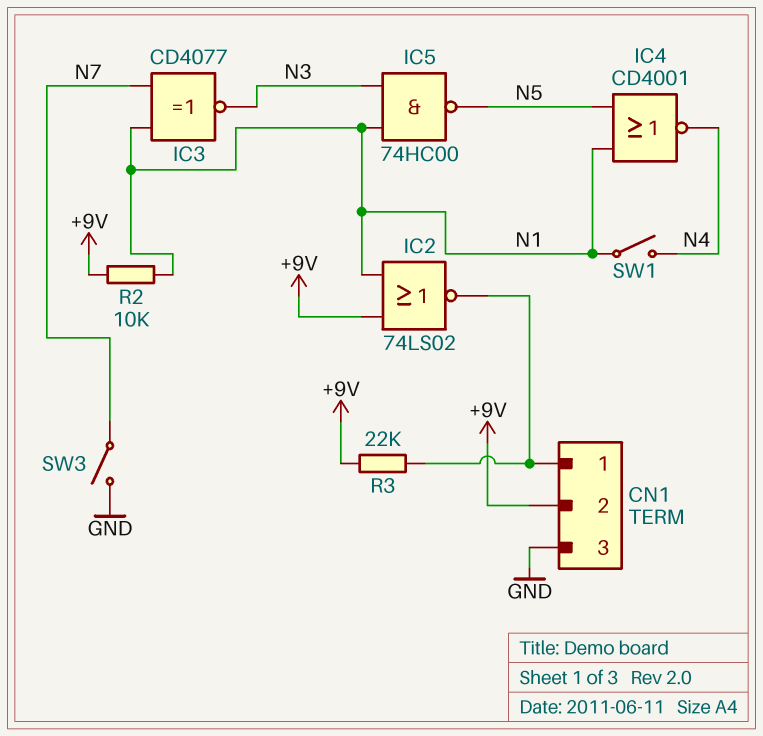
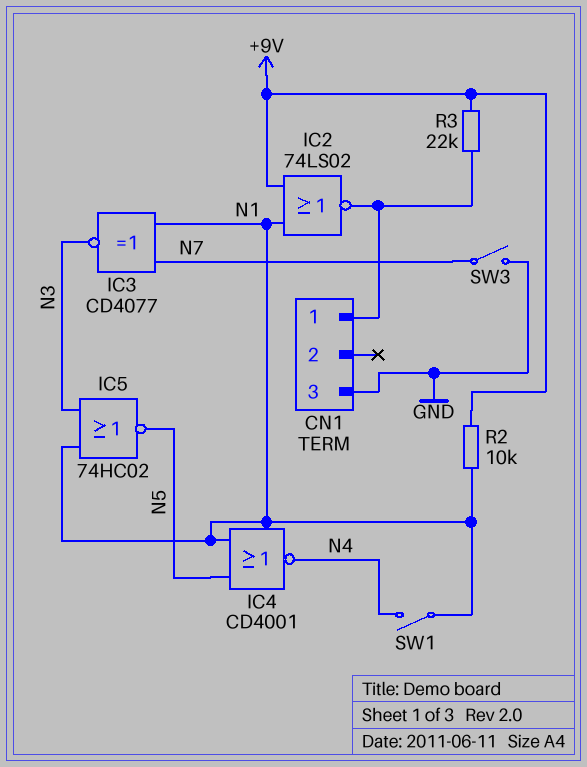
CN1 pin 2: +9V -> none
IC5: NAND 74HC00 (in N1, in N3, out N5) -> NOR 74HC02 (in N1, in N3, out N5)

